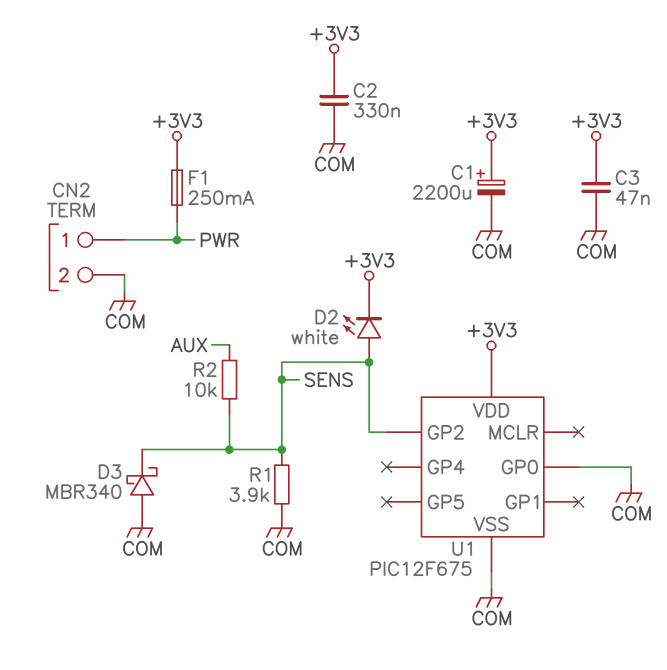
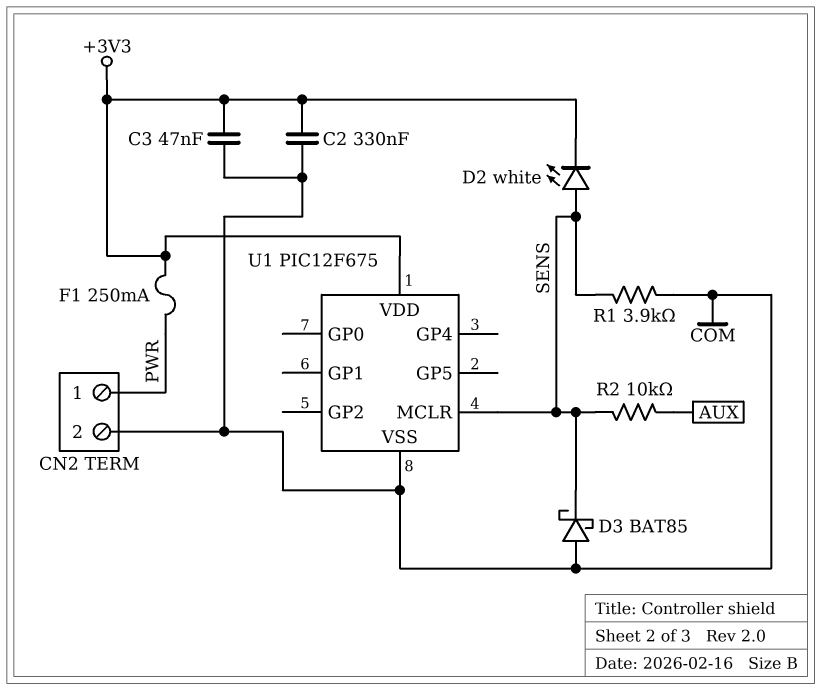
C1: 2200uF (plus +3V3, minus COM) -> none
D3: schottky MBR340 (A COM, K SENS) -> schottky BAT85 (A COM, K SENS)
U1 pin GP0: COM -> none
U1 pin GP2: SENS -> none
U1 pin MCLR: none -> SENS

